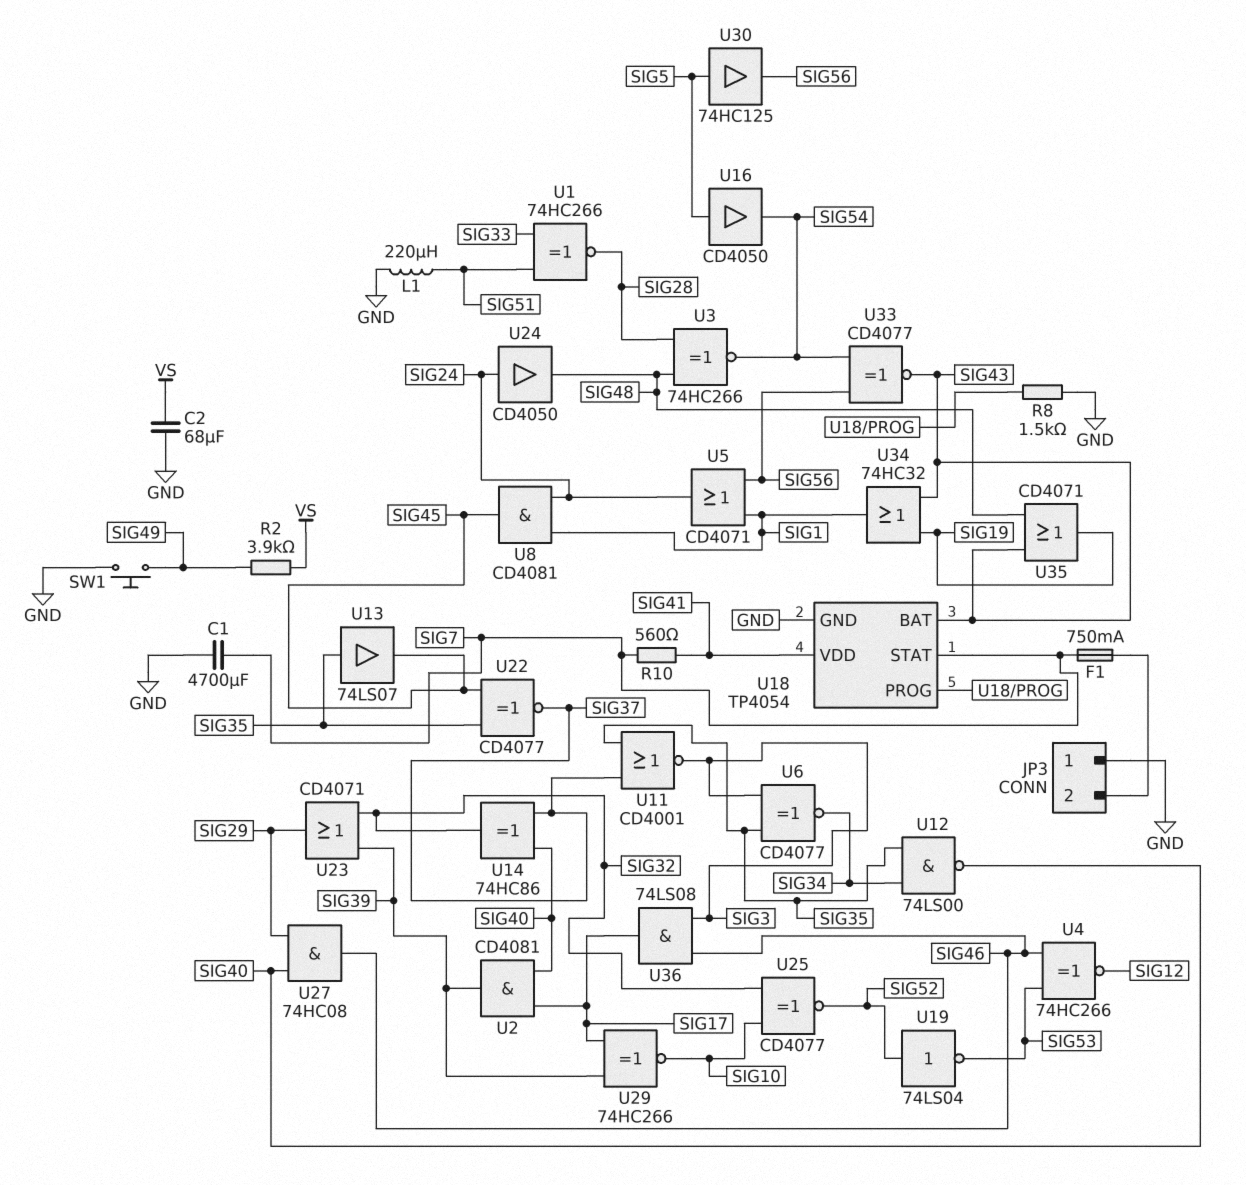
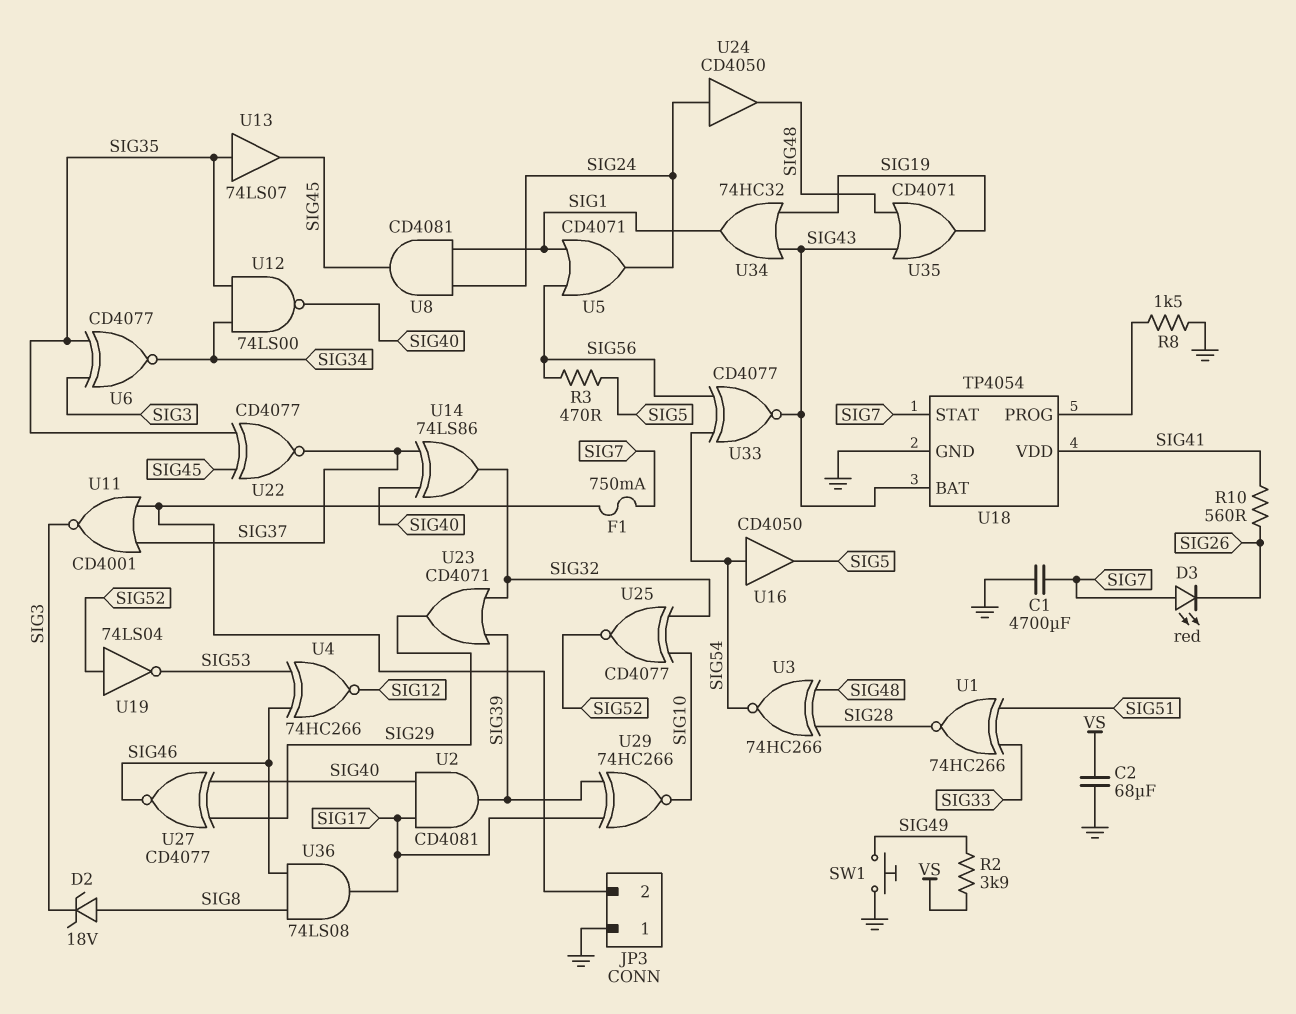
D2: none -> zener 18V (A SIG8, K SIG3)
D3: none -> LED red (A SIG7, K SIG26)
L1: 220uH (GND, SIG51) -> none
R3: none -> 470 (SIG5, SIG56)
R10: 560 (SIG7, SIG41) -> 560 (SIG26, SIG41)
U11: NOR CD4001 (in SIG35, in SIG37, out SIG3) -> NOR CD4001 (in JP3/2, in SIG37, out SIG3)
U14: XOR 74HC86 (in SIG37, in SIG40, out SIG32) -> XOR 74LS86 (in SIG37, in SIG40, out SIG32)
U16: buffer CD4050 (in SIG5, out SIG54) -> buffer CD4050 (in SIG54, out SIG5)
U27: AND 74HC08 (in SIG29, in SIG40, out SIG46) -> XNOR CD4077 (in SIG29, in SIG40, out SIG46)
U30: buffer 74HC125 (in SIG5, out SIG56) -> none
U36: AND 74LS08 (in SIG3, in SIG46, out SIG17) -> AND 74LS08 (in SIG8, in SIG46, out SIG17)

